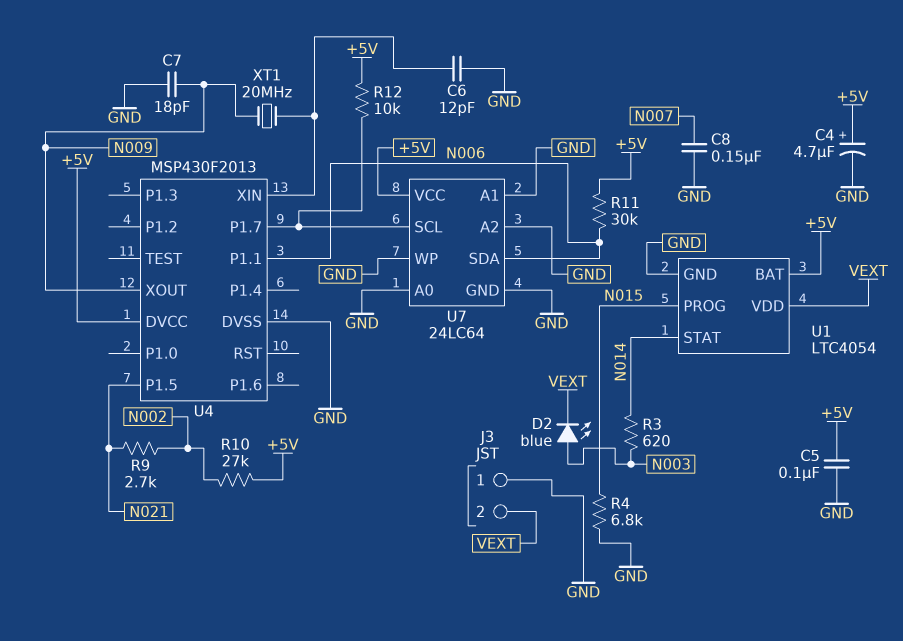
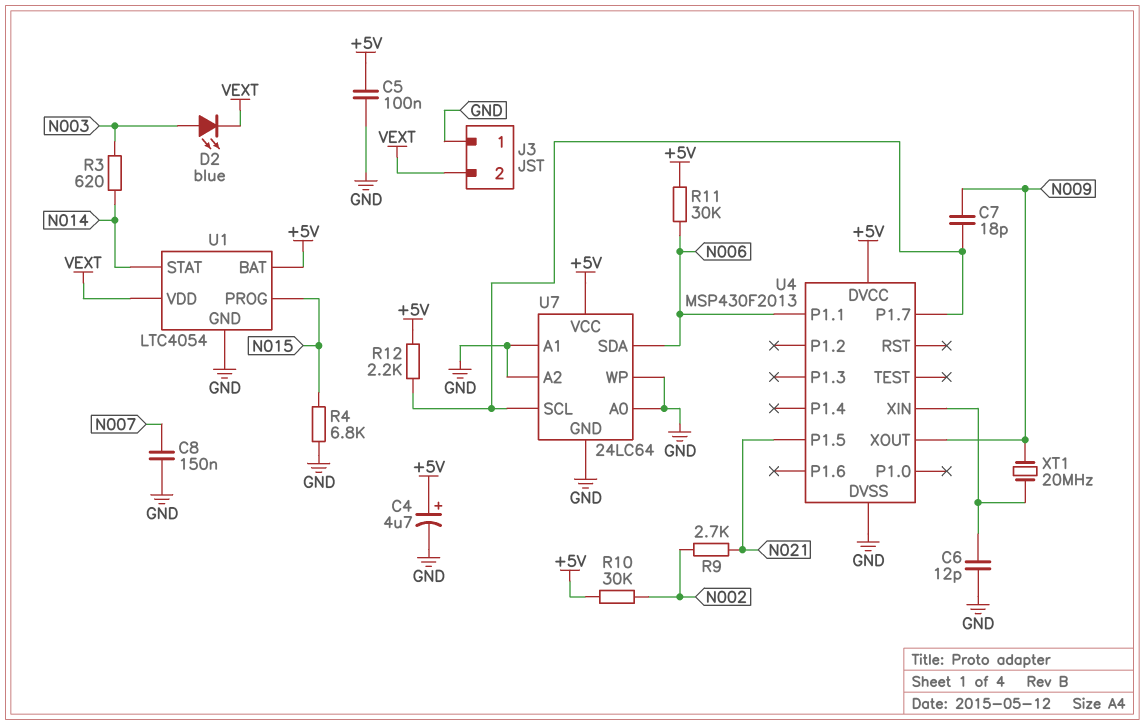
C7: 18pF (GND, N009) -> 18pF (N009, U4/P1.7)
R10: 27k (+5V, N002) -> 30k (+5V, N002)
R12: 10k (+5V, U4/P1.7) -> 2.2k (+5V, U4/P1.7)

